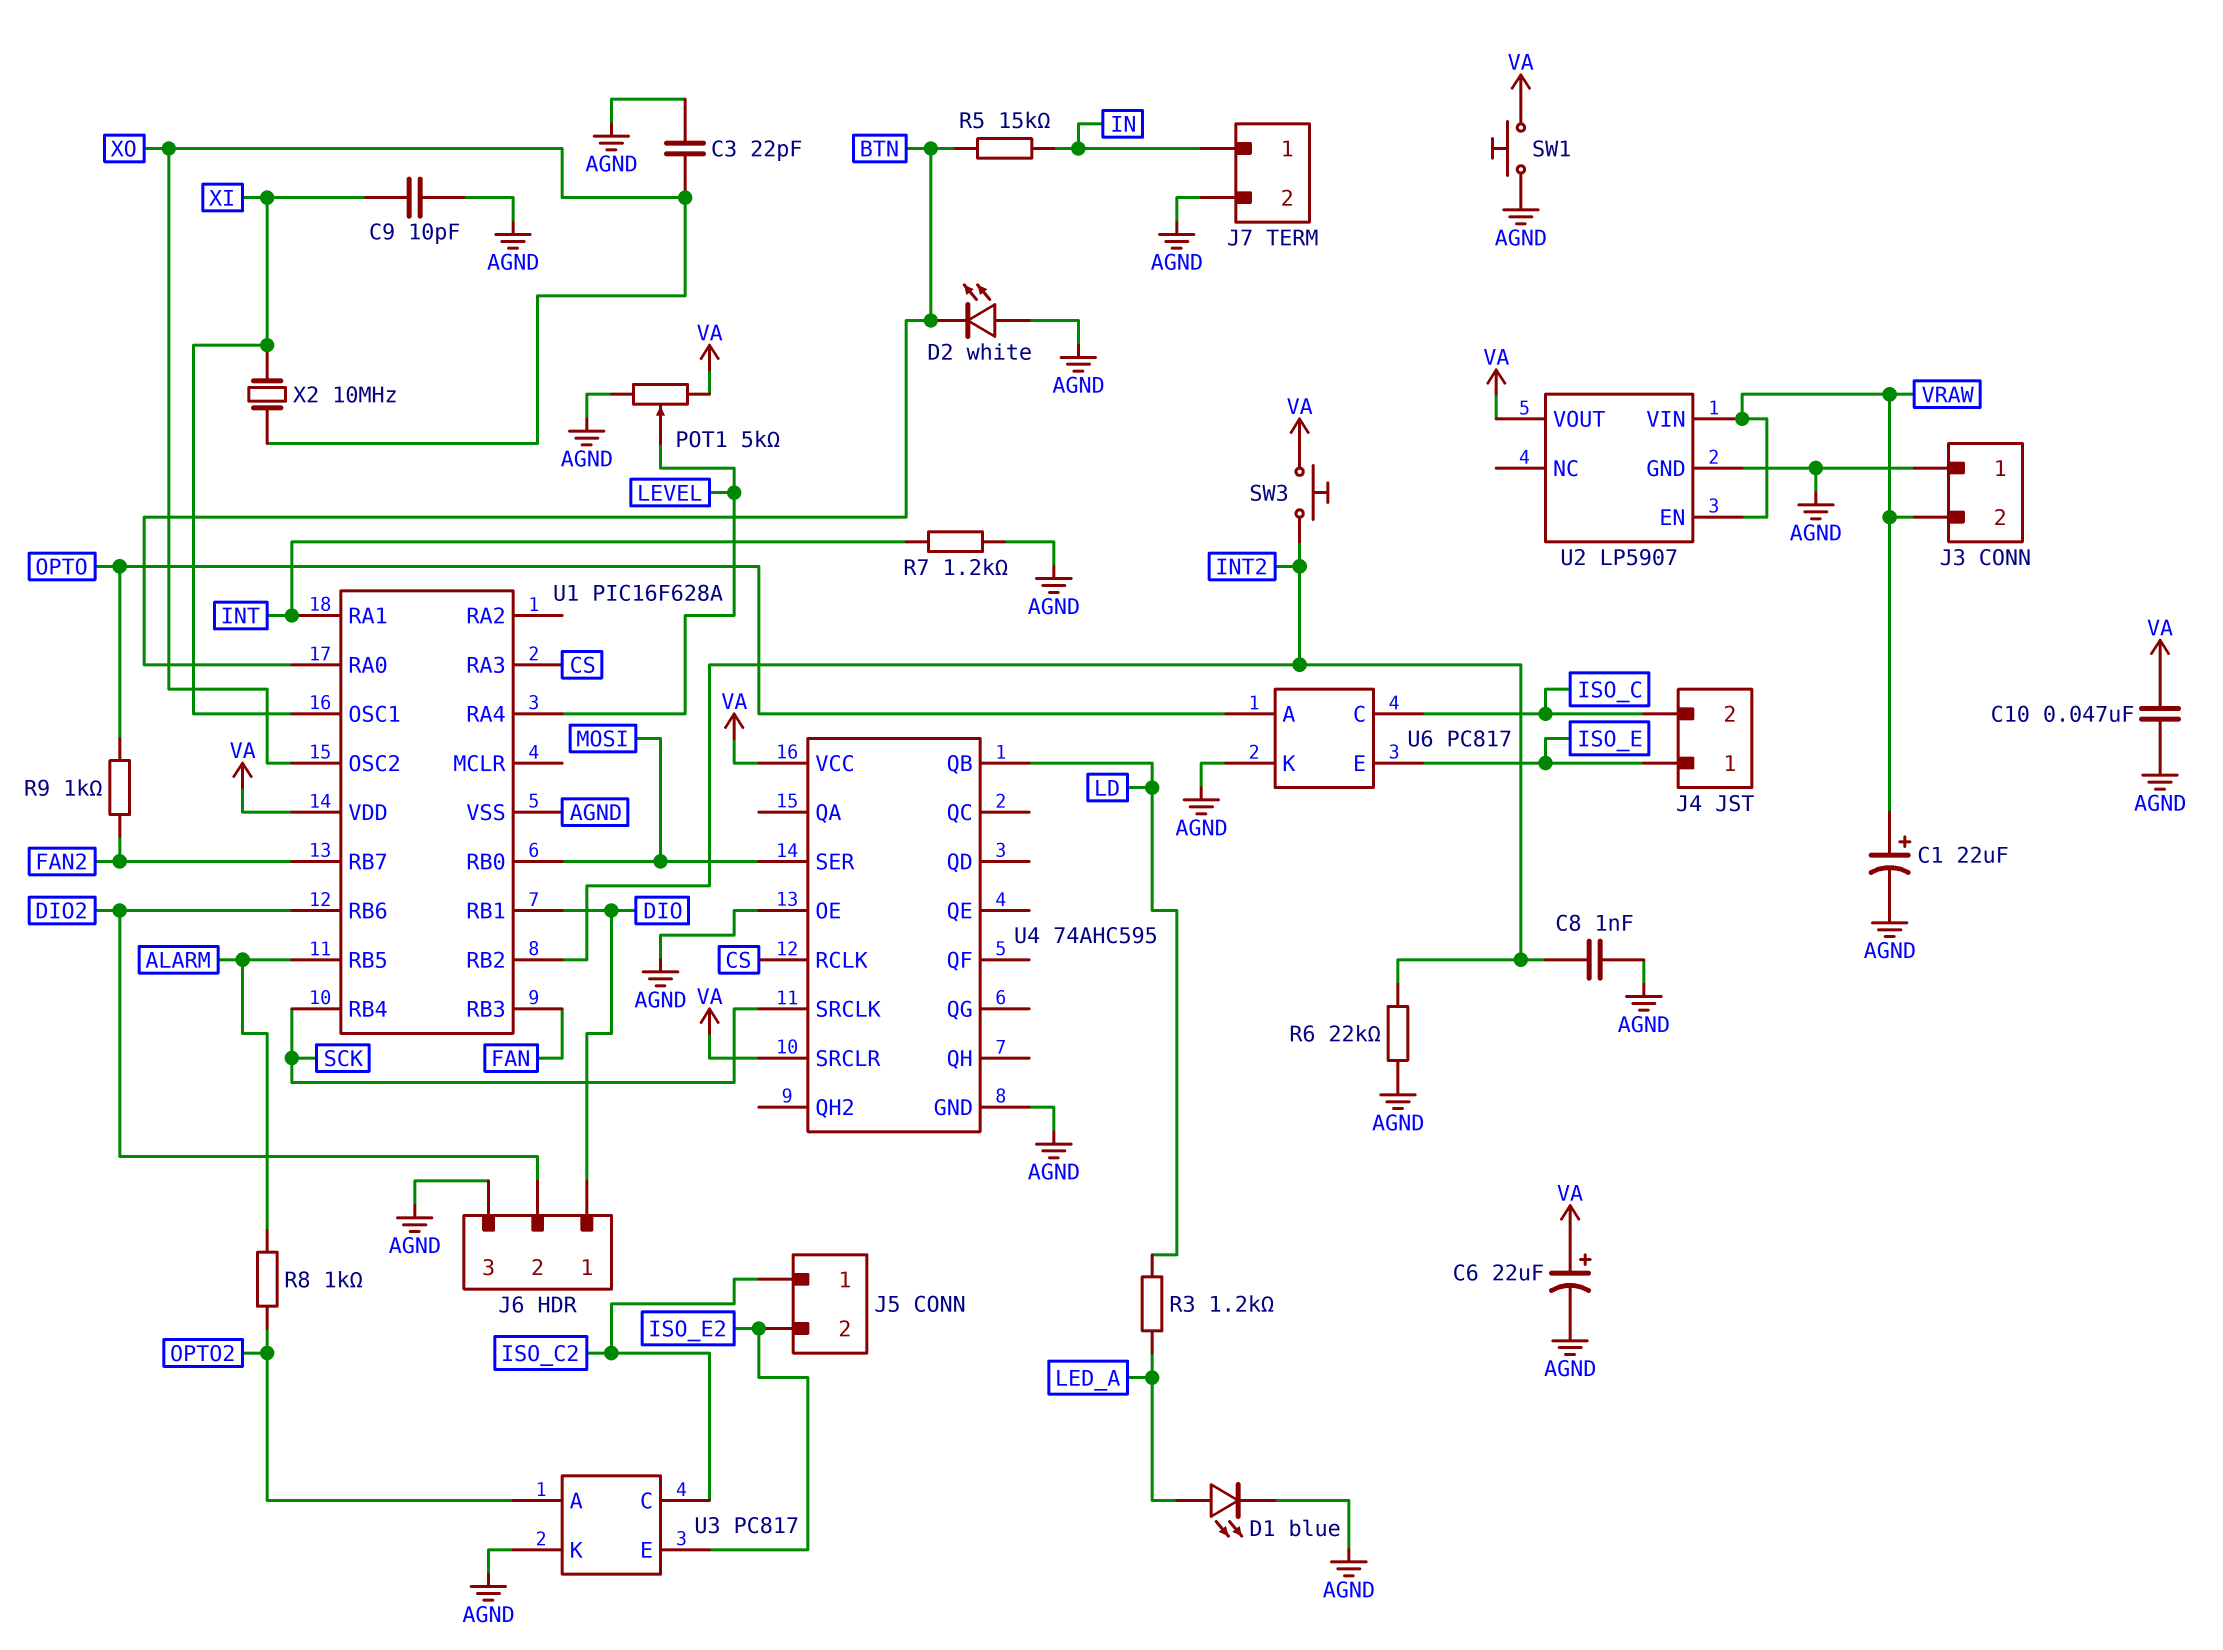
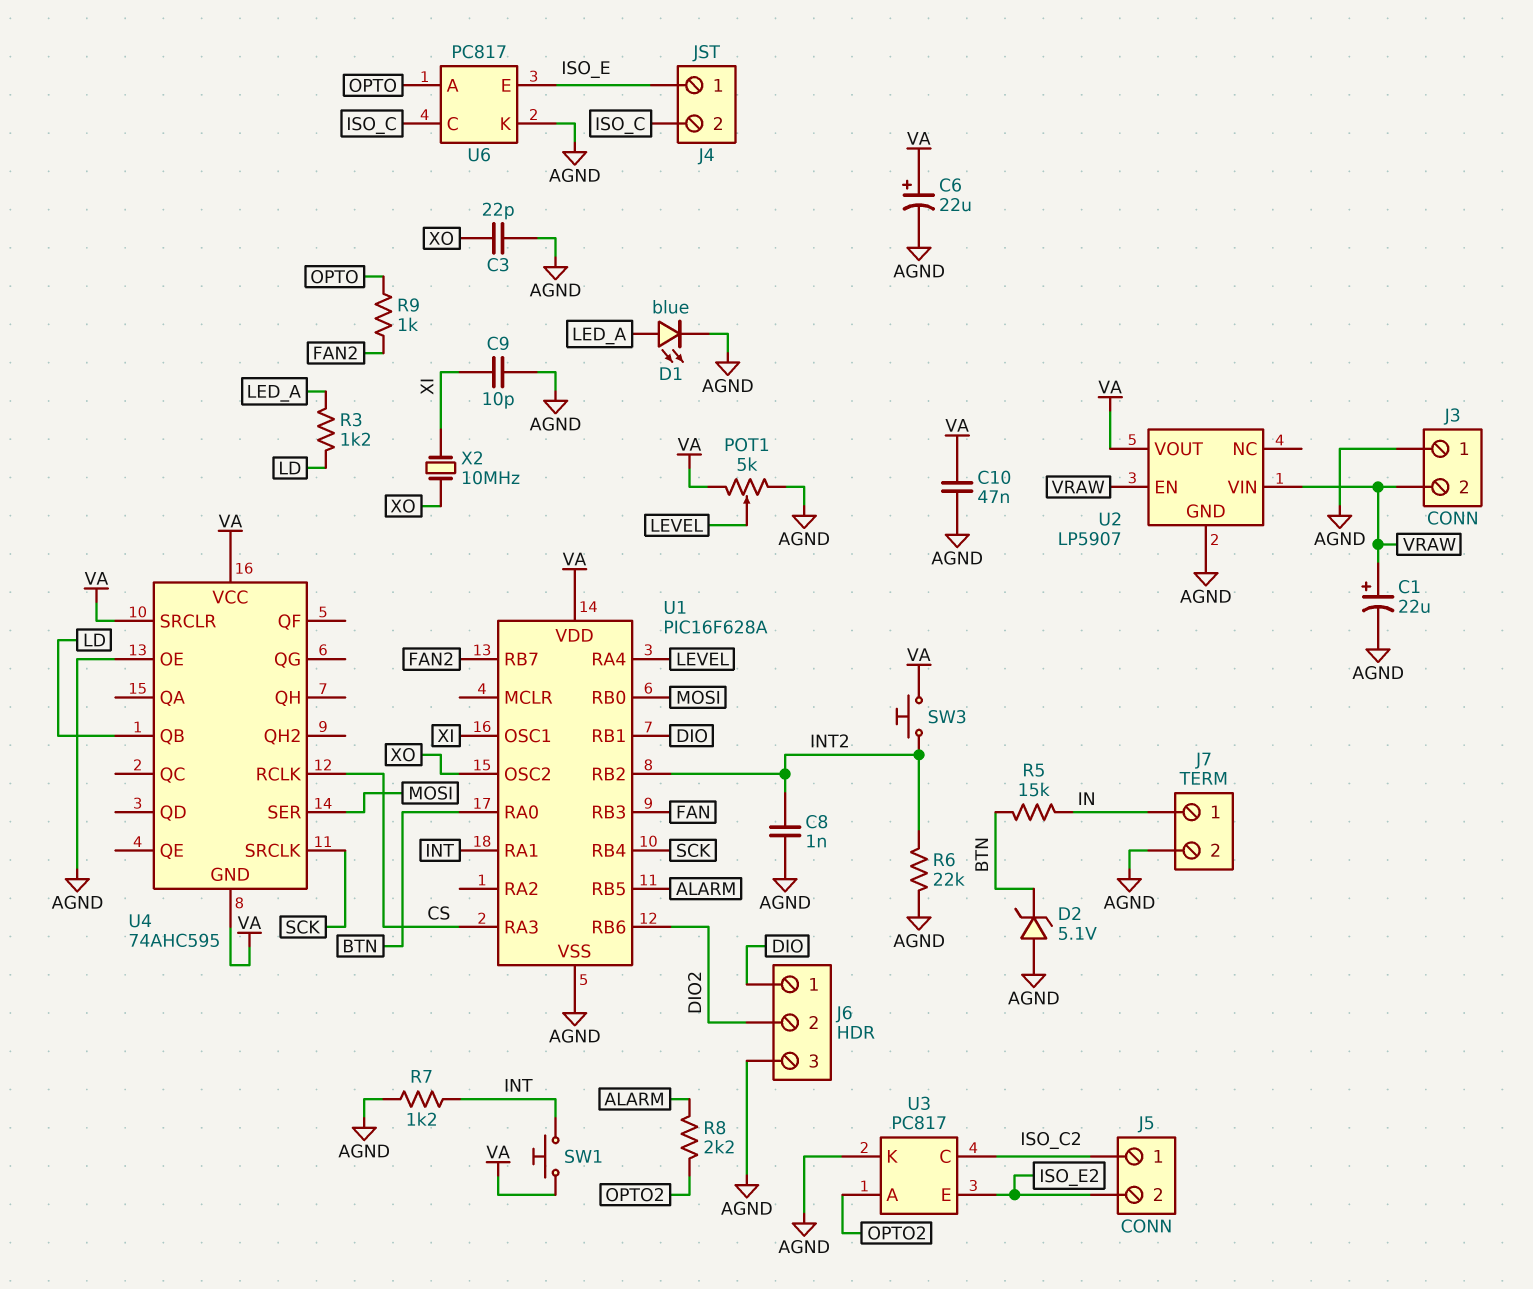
D2: LED white (A AGND, K BTN) -> zener 5.1V (A AGND, K BTN)
R8: 1k (ALARM, OPTO2) -> 2.2k (ALARM, OPTO2)
SW1: button (AGND, VA) -> button (INT, VA)
U4 pin GND: AGND -> VA

